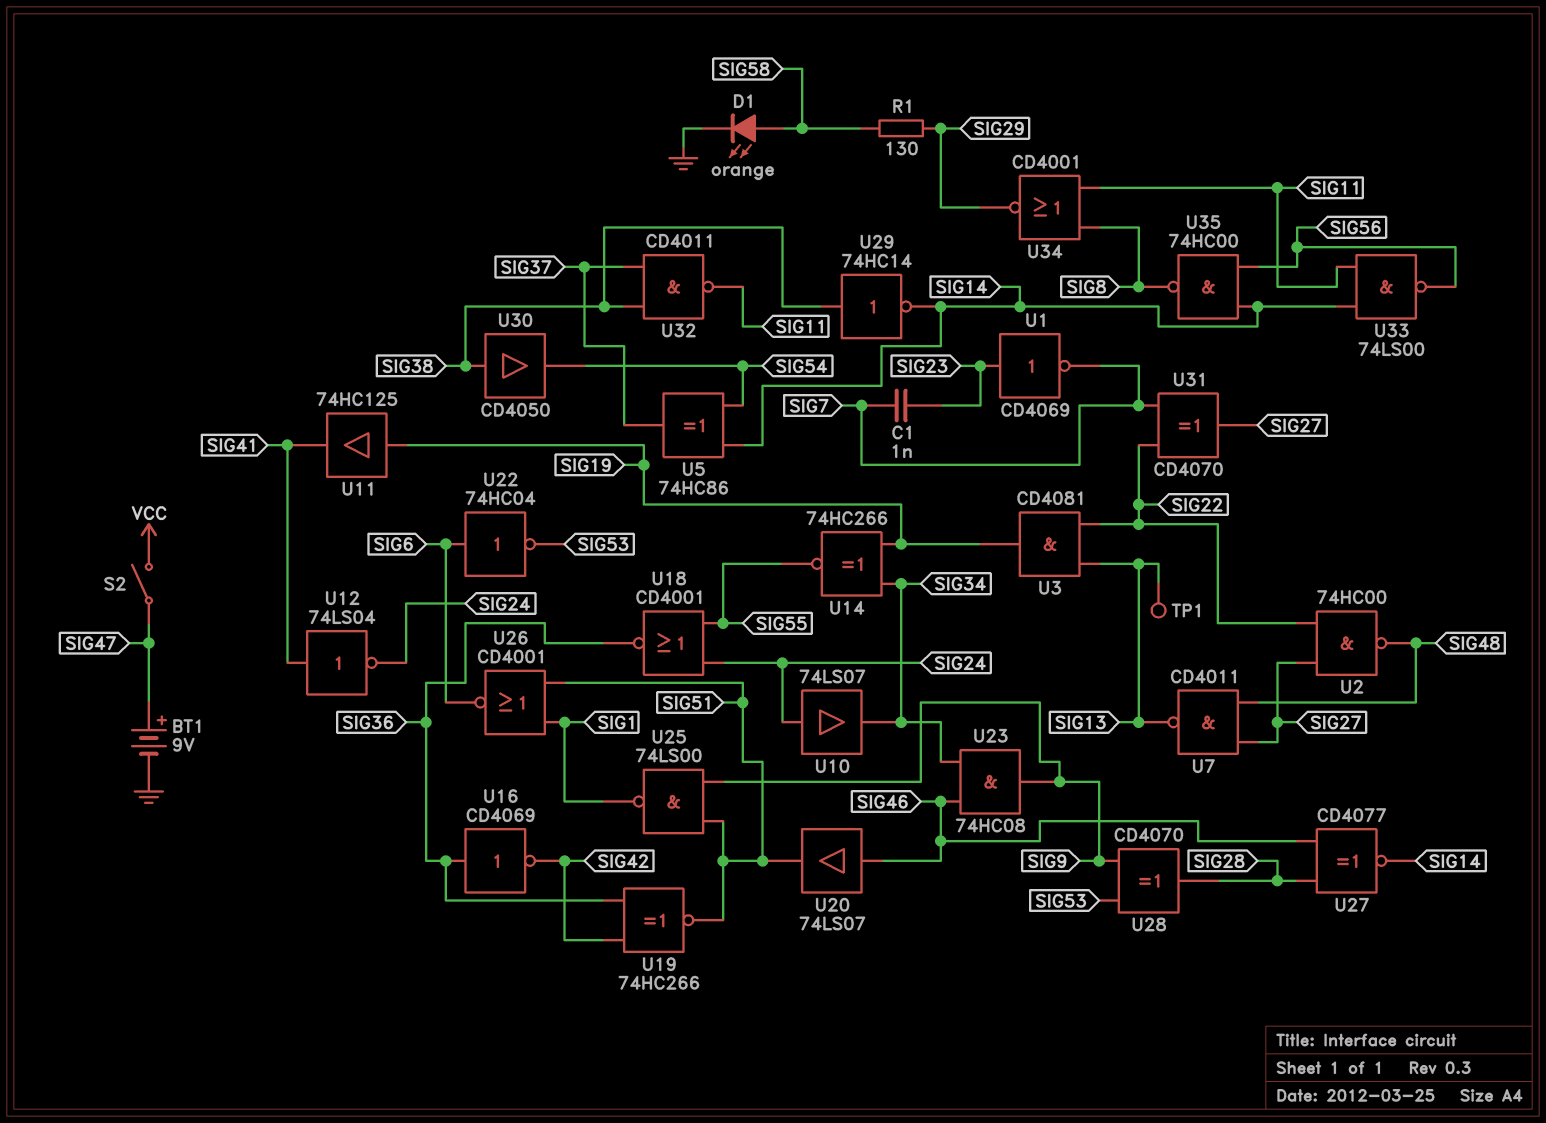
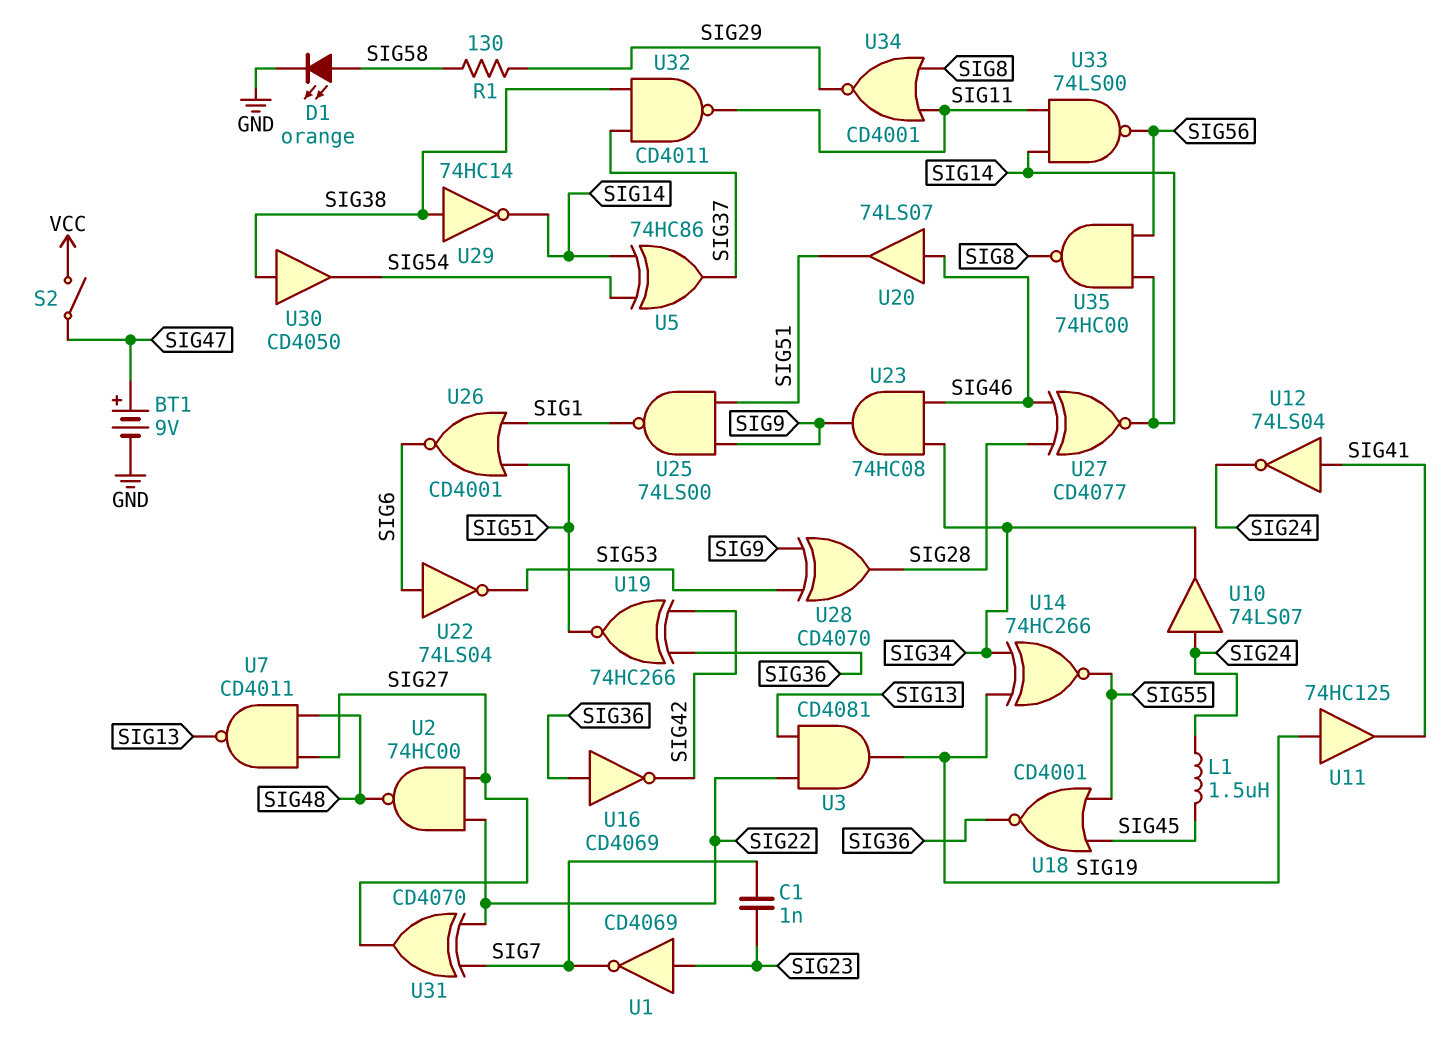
L1: none -> 1.5uH (SIG24, SIG45)
TP1: test point (SIG13) -> none
U18: NOR CD4001 (in SIG24, in SIG55, out SIG36) -> NOR CD4001 (in SIG45, in SIG55, out SIG36)
U22: NOT 74HC04 (in SIG6, out SIG53) -> NOT 74LS04 (in SIG6, out SIG53)

